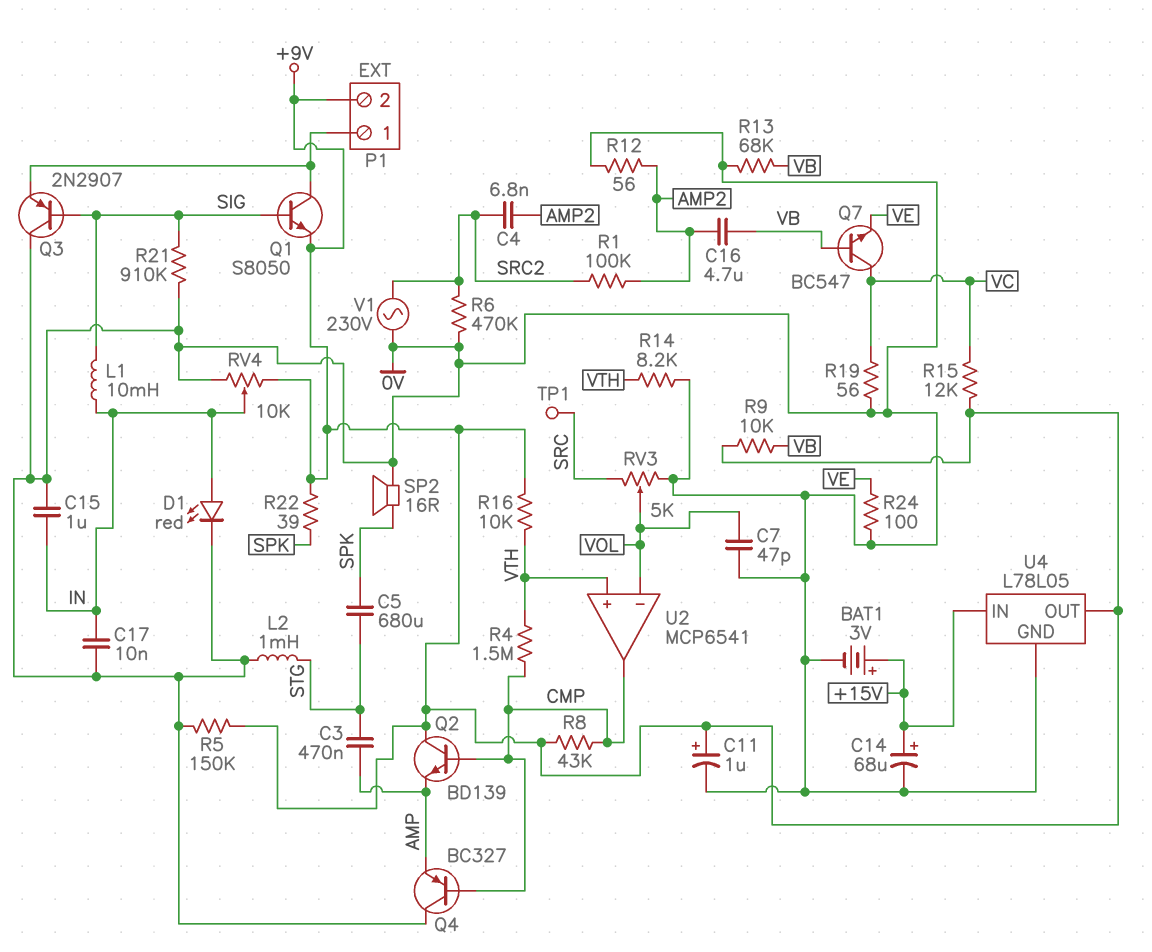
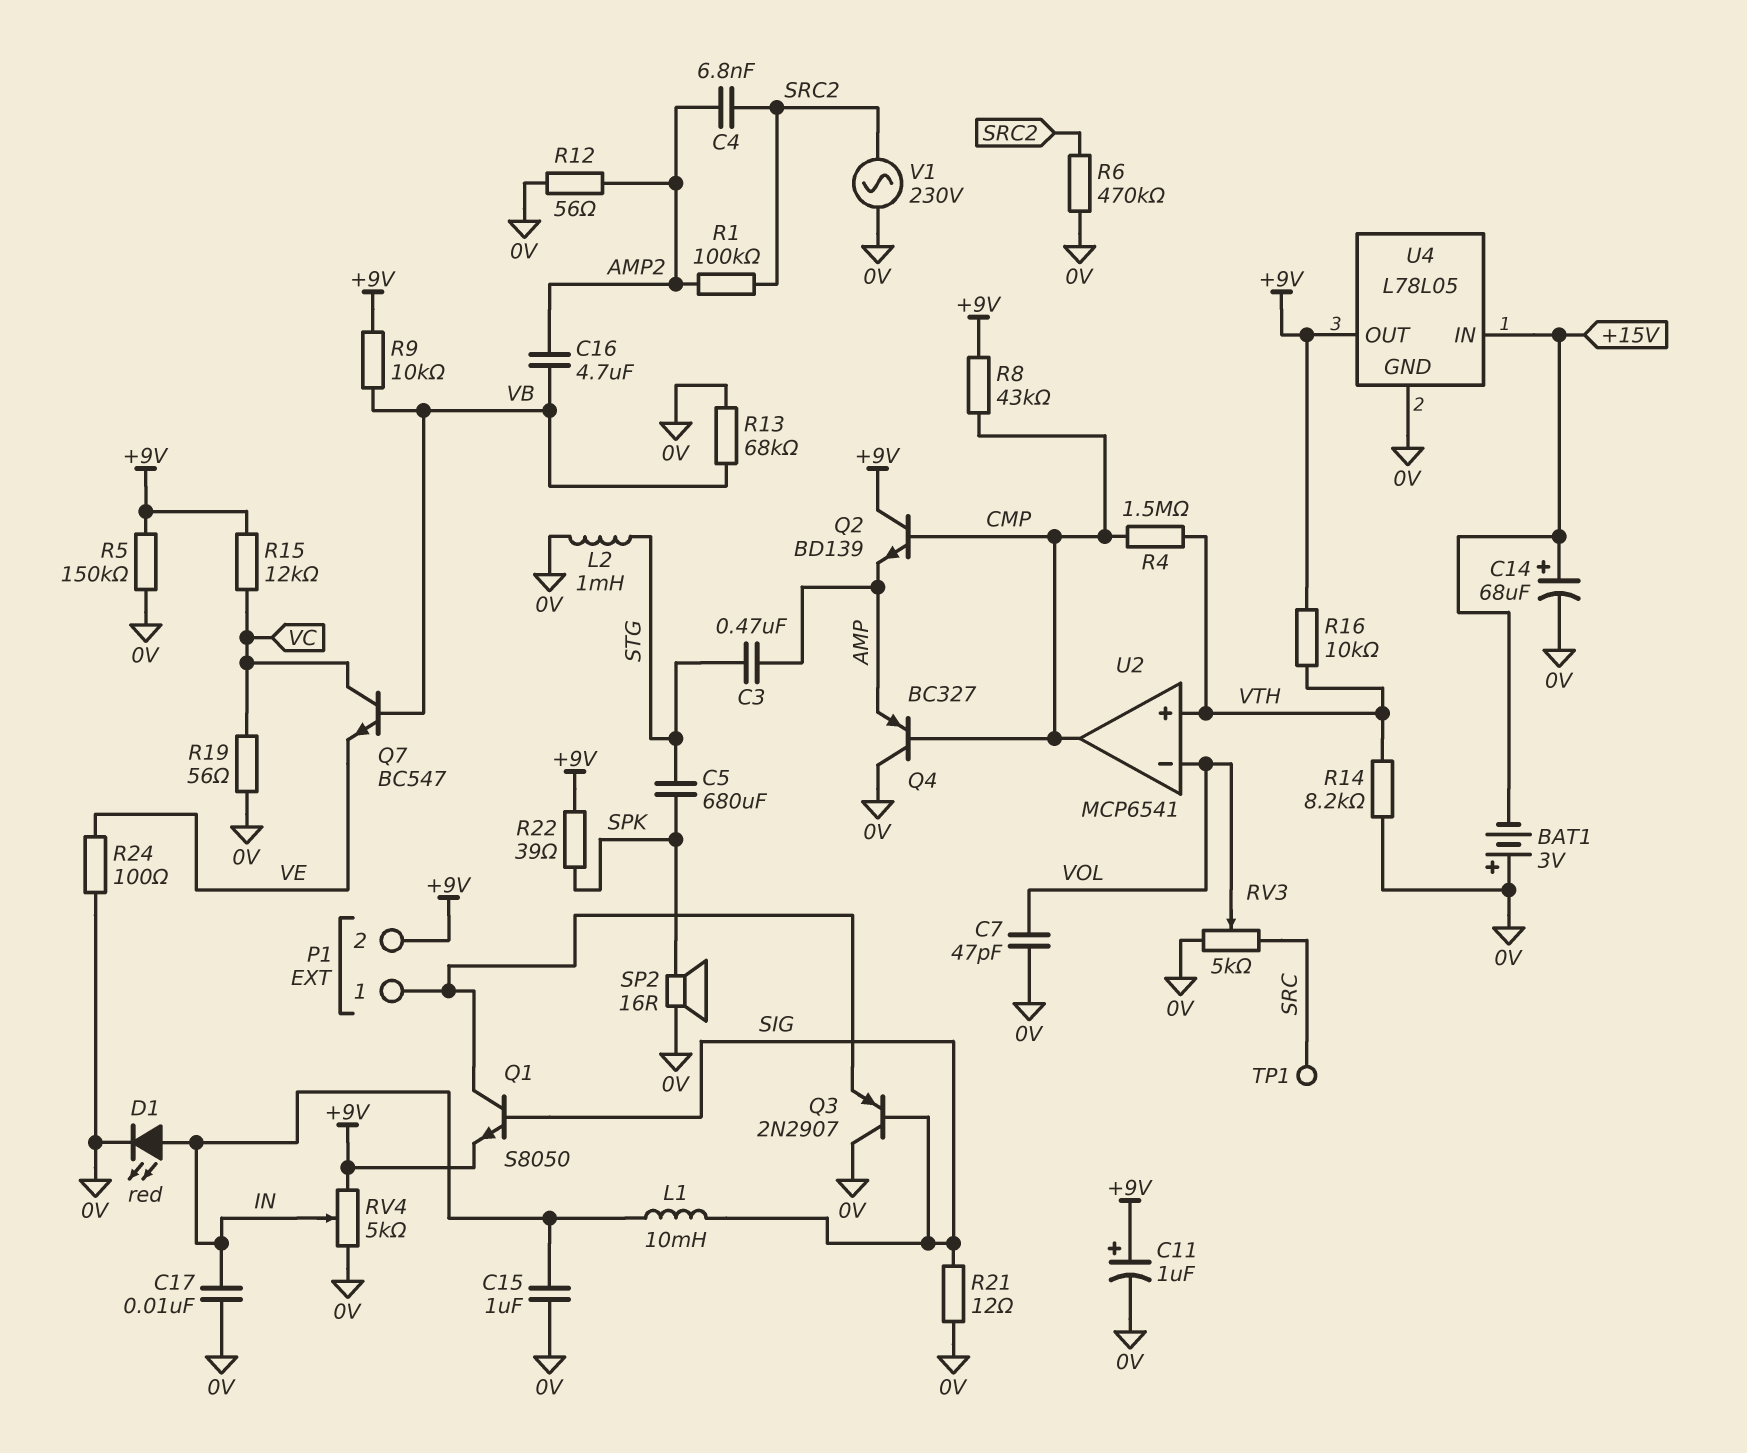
BAT1: 3V (plus +15V, minus 0V) -> 3V (plus 0V, minus +15V)
R21: 910k (0V, SIG) -> 12 (0V, SIG)
RV4: 10k (+9V, 0V, wiper IN) -> 5k (+9V, 0V, wiper IN)

